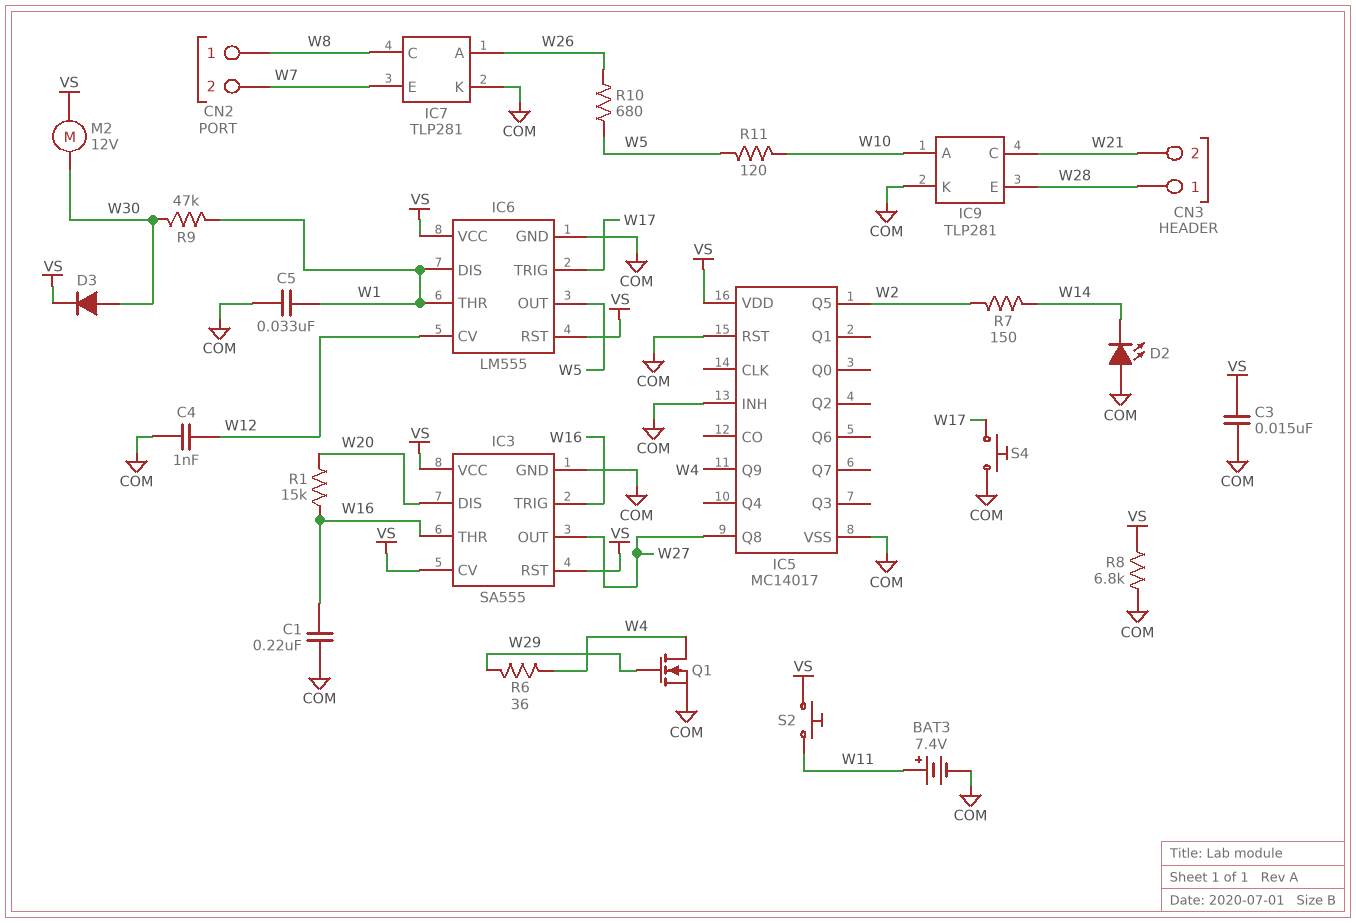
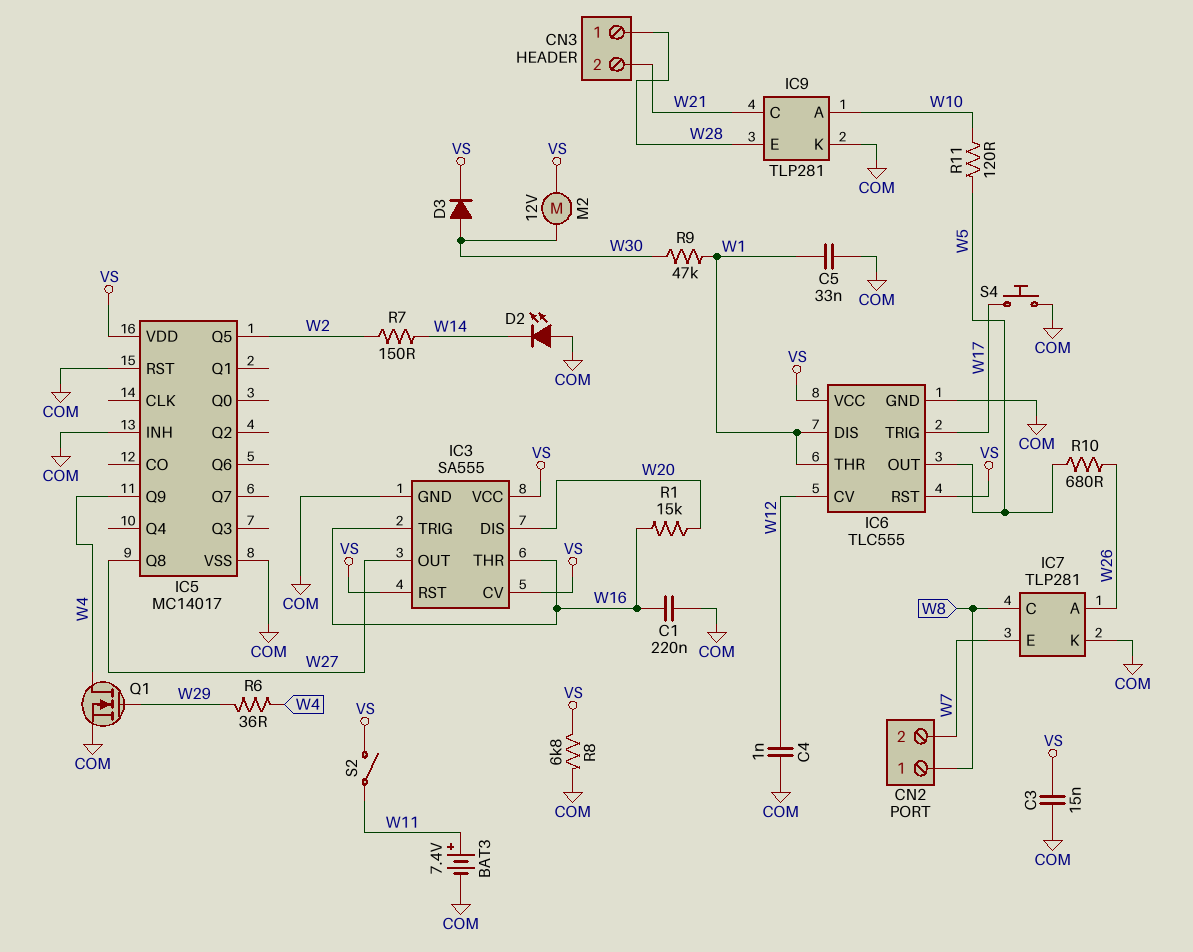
IC6: LM555 -> TLC555
S2: button (VS, W11) -> switch (VS, W11)

